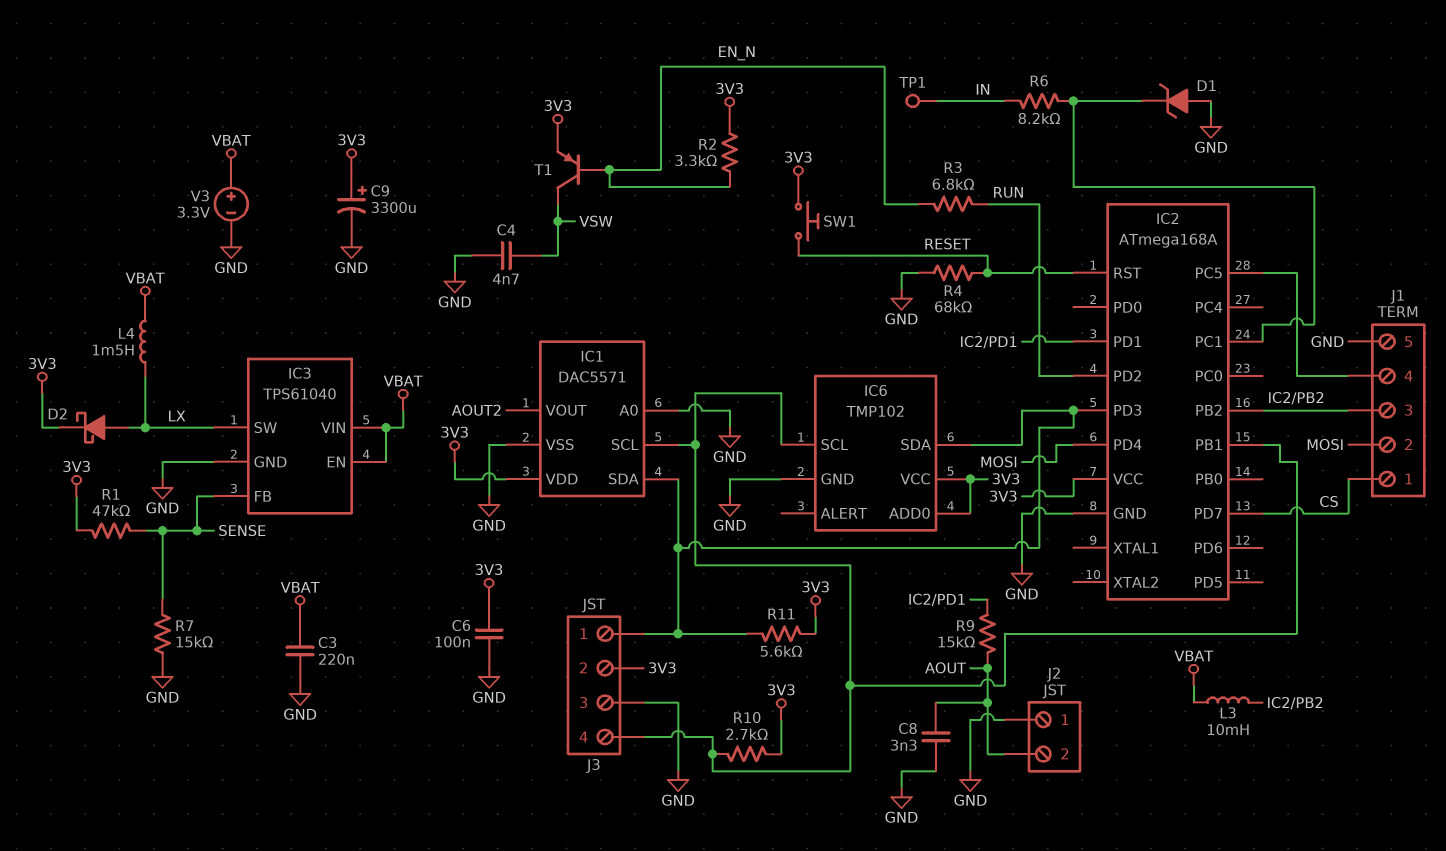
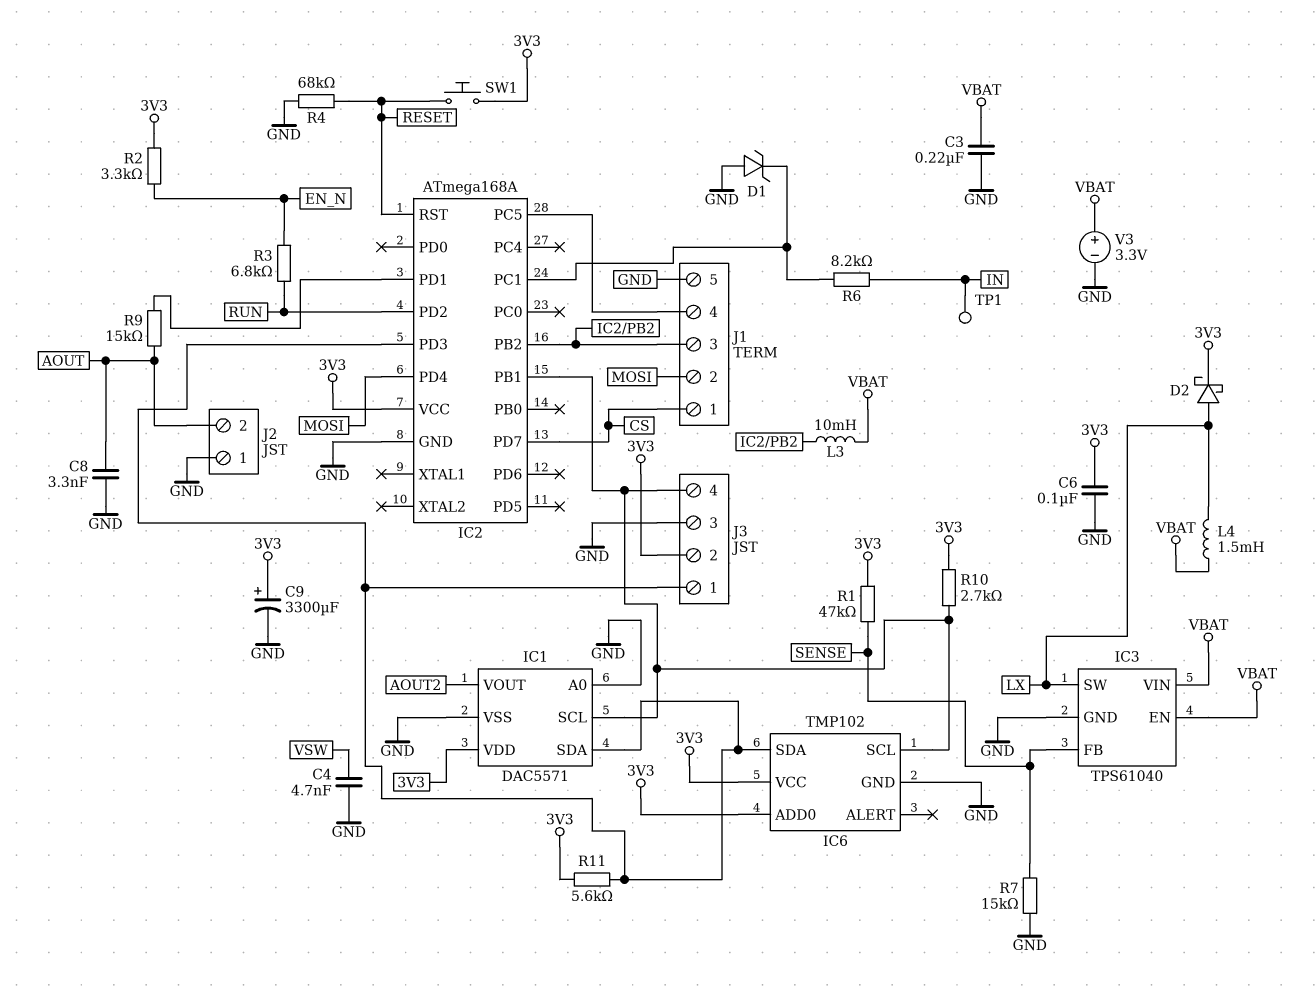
T1: PNP (B EN_N, C VSW, E 3V3) -> none

